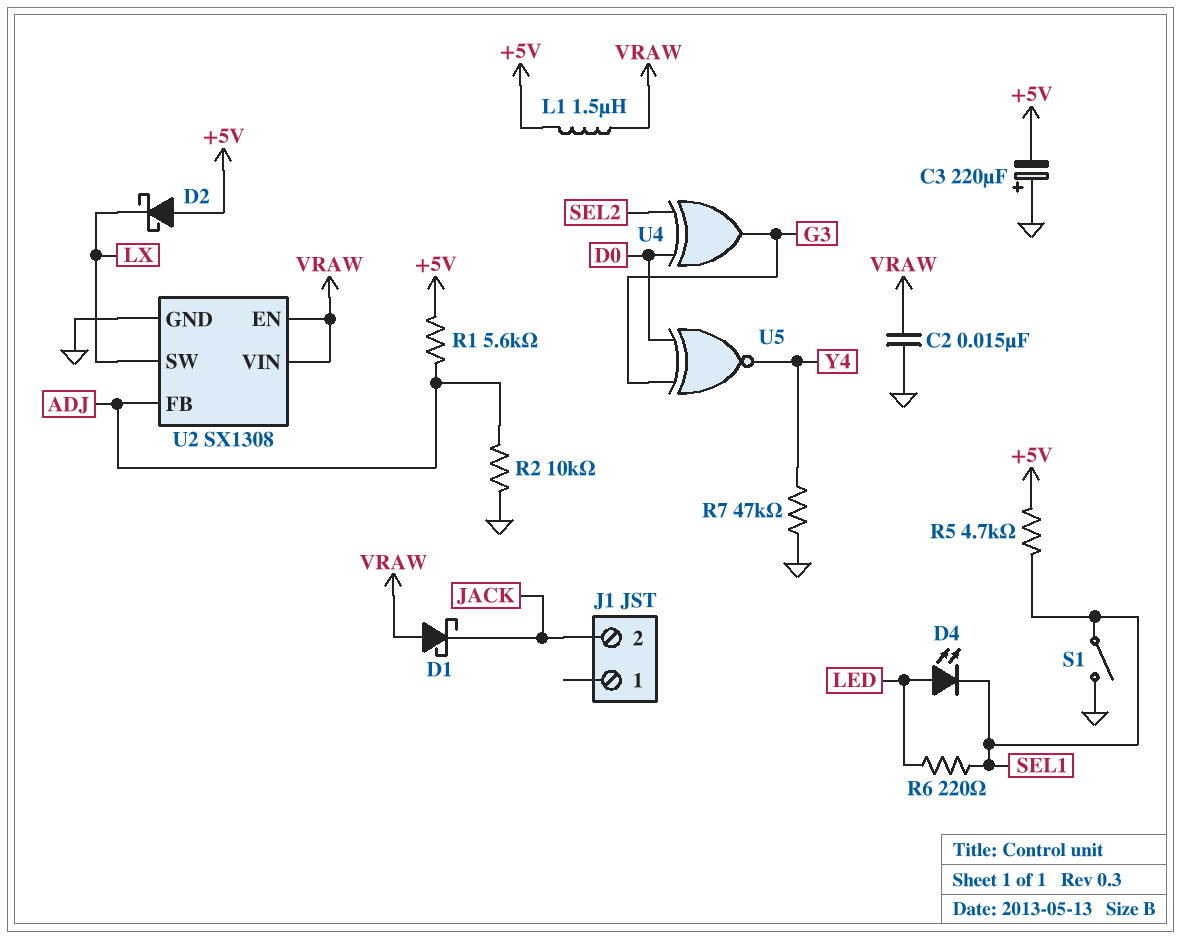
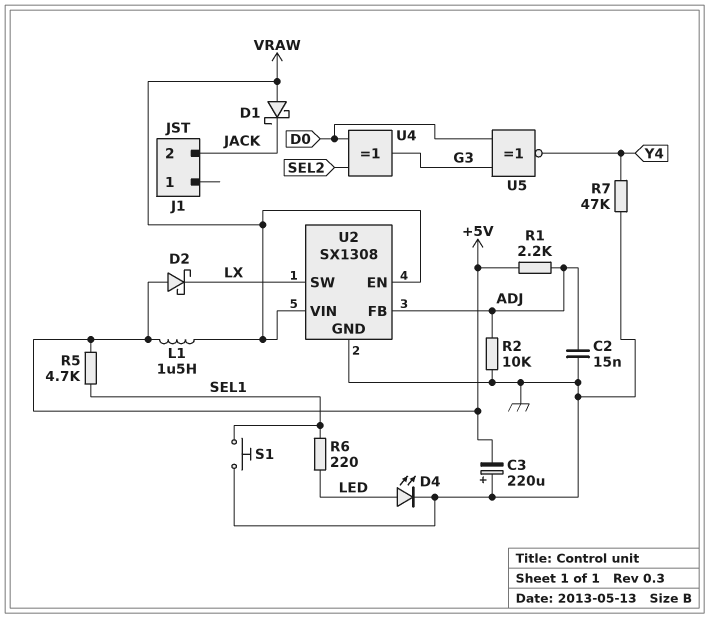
C2: 15nF (GND, VRAW) -> 15nF (ADJ, GND)
D4: LED (A LED, K SEL1) -> LED (A LED, K GND)
R1: 5.6k (+5V, ADJ) -> 2.2k (+5V, ADJ)
S1: switch (GND, SEL1) -> button (GND, SEL1)

